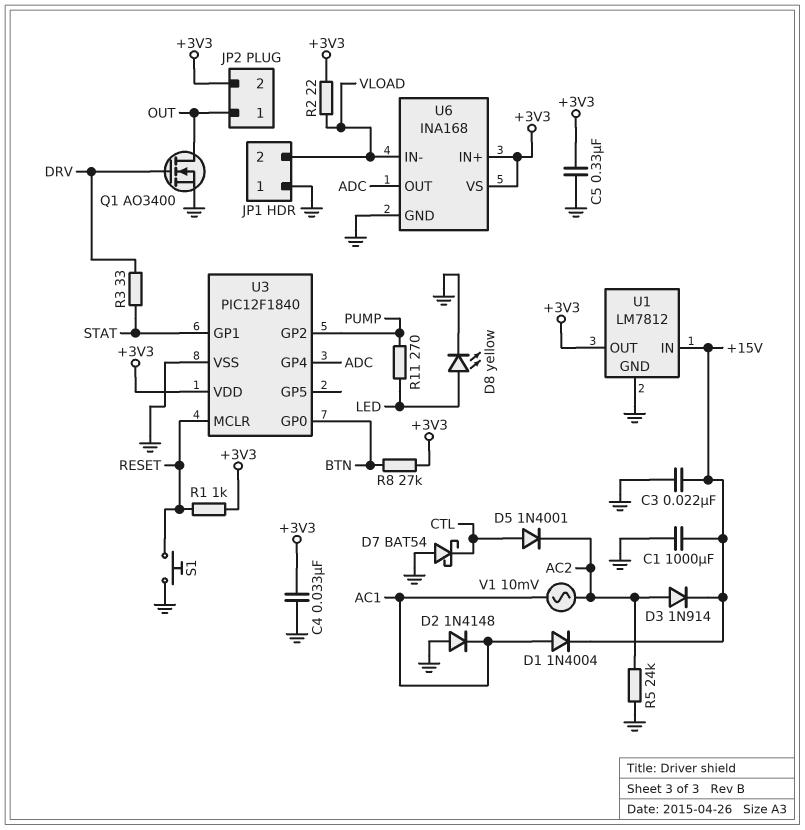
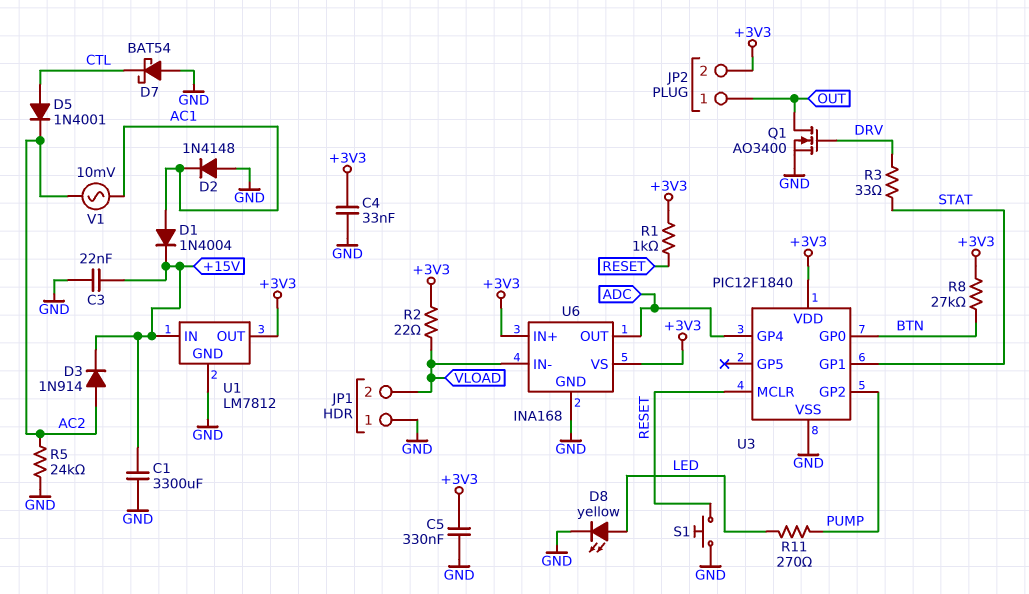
C1: 1000uF (+15V, GND) -> 3300uF (+15V, GND)

